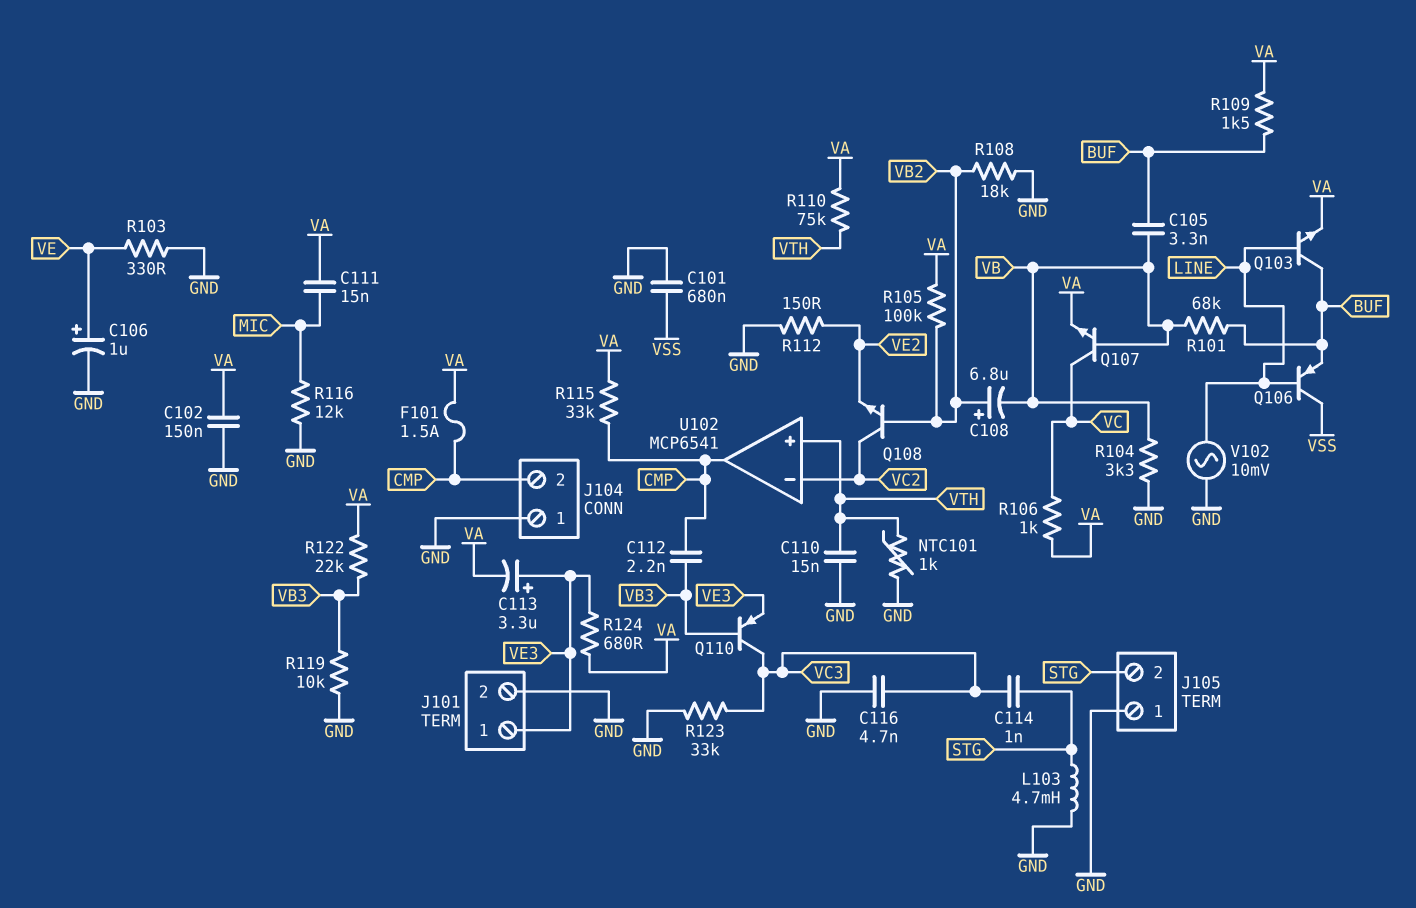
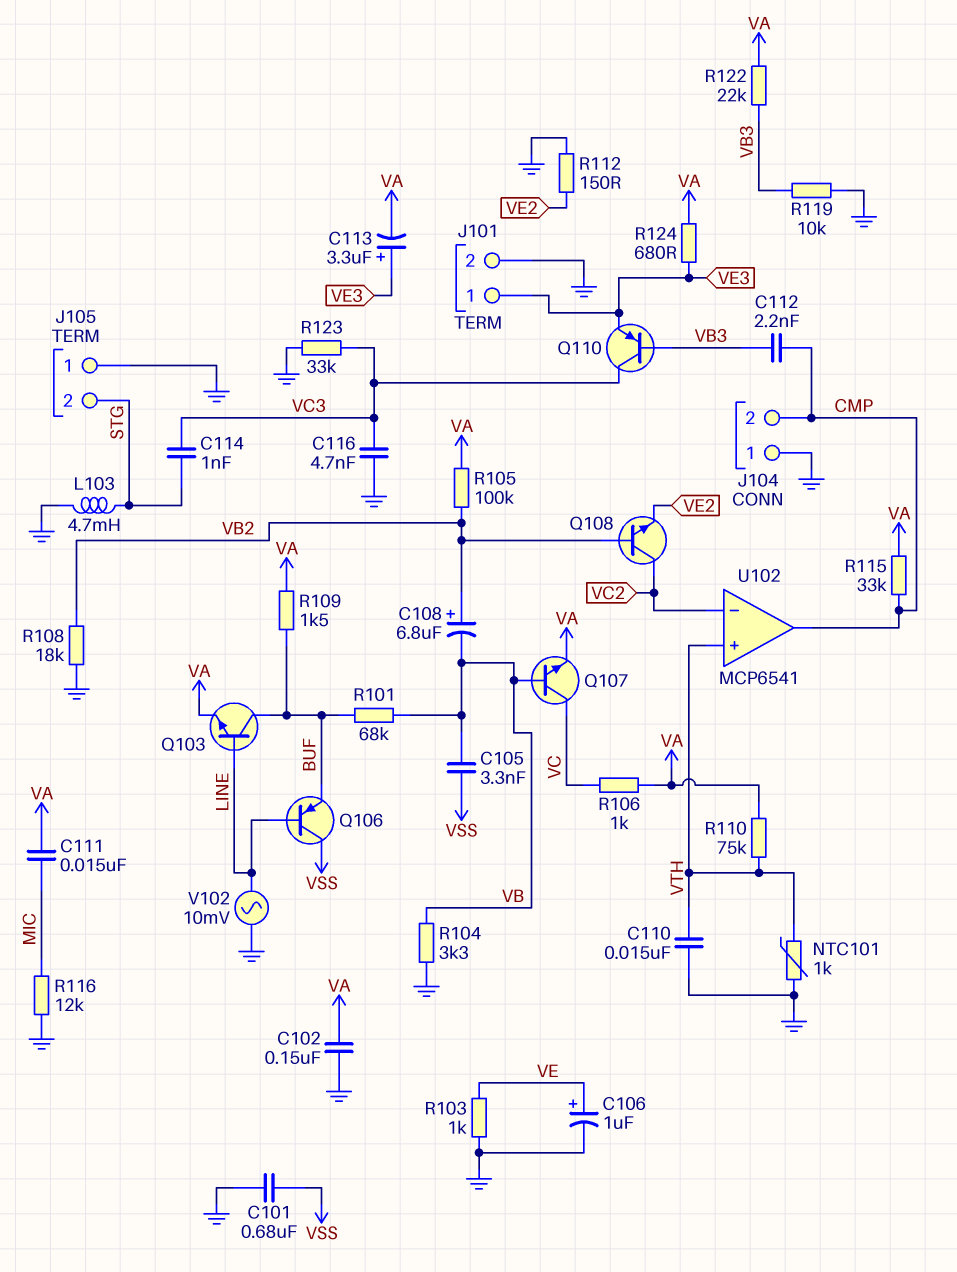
C105: 3.3nF (BUF, VB) -> 3.3nF (VB, VSS)
F101: 1.5A (CMP, VA) -> none
R103: 330 (GND, VE) -> 1k (GND, VE)

